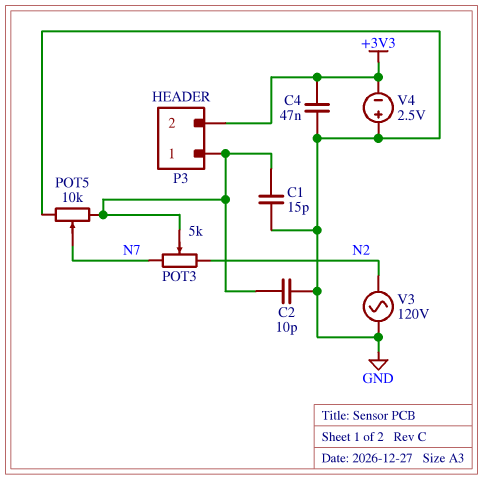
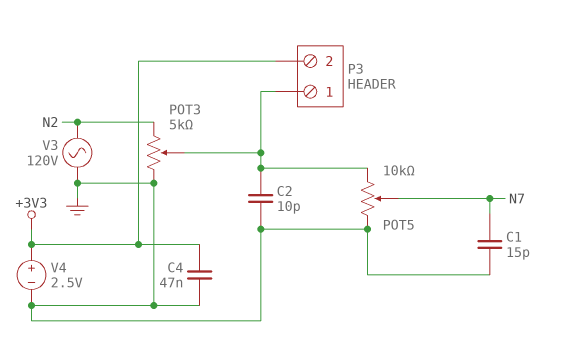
C1: 15pF (GND, P3/1) -> 15pF (GND, N7)
POT3: 5k (N2, N7, wiper P3/1) -> 5k (GND, N2, wiper P3/1)
V4: 2.5V (plus GND, minus +3V3) -> 2.5V (plus +3V3, minus GND)

